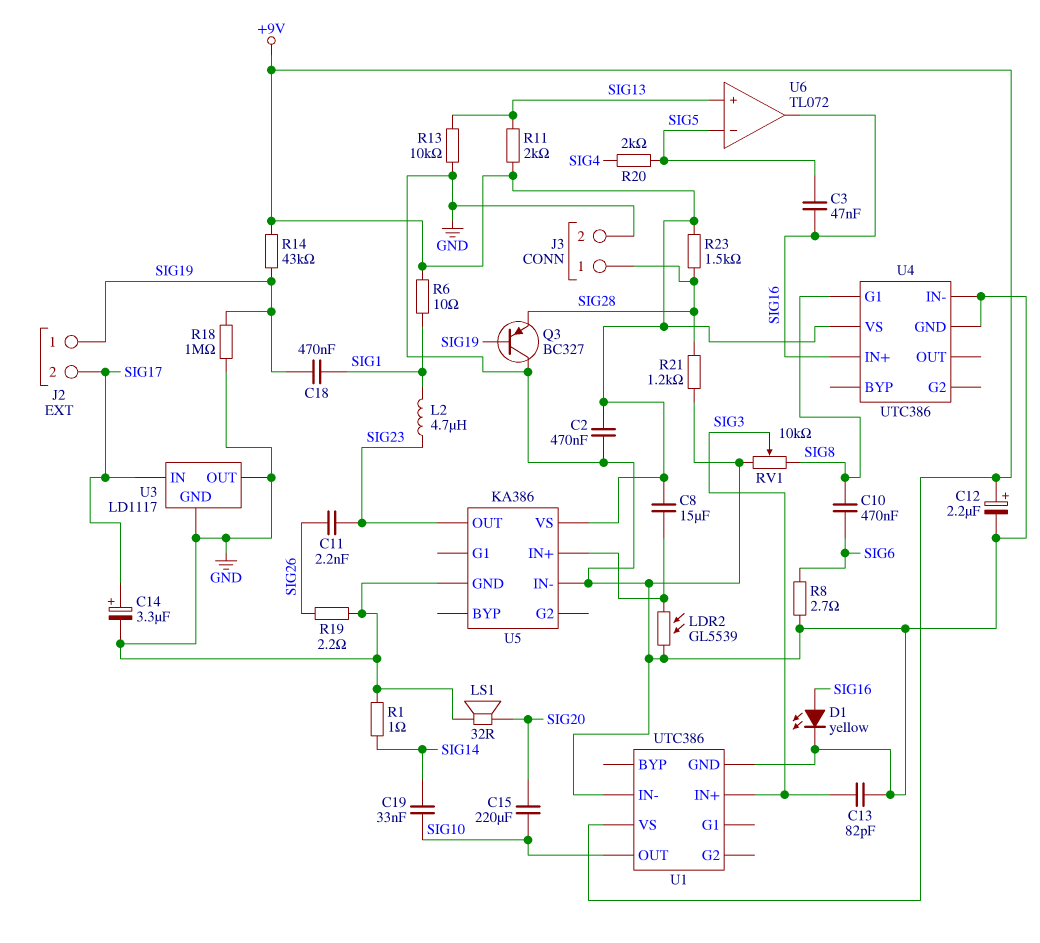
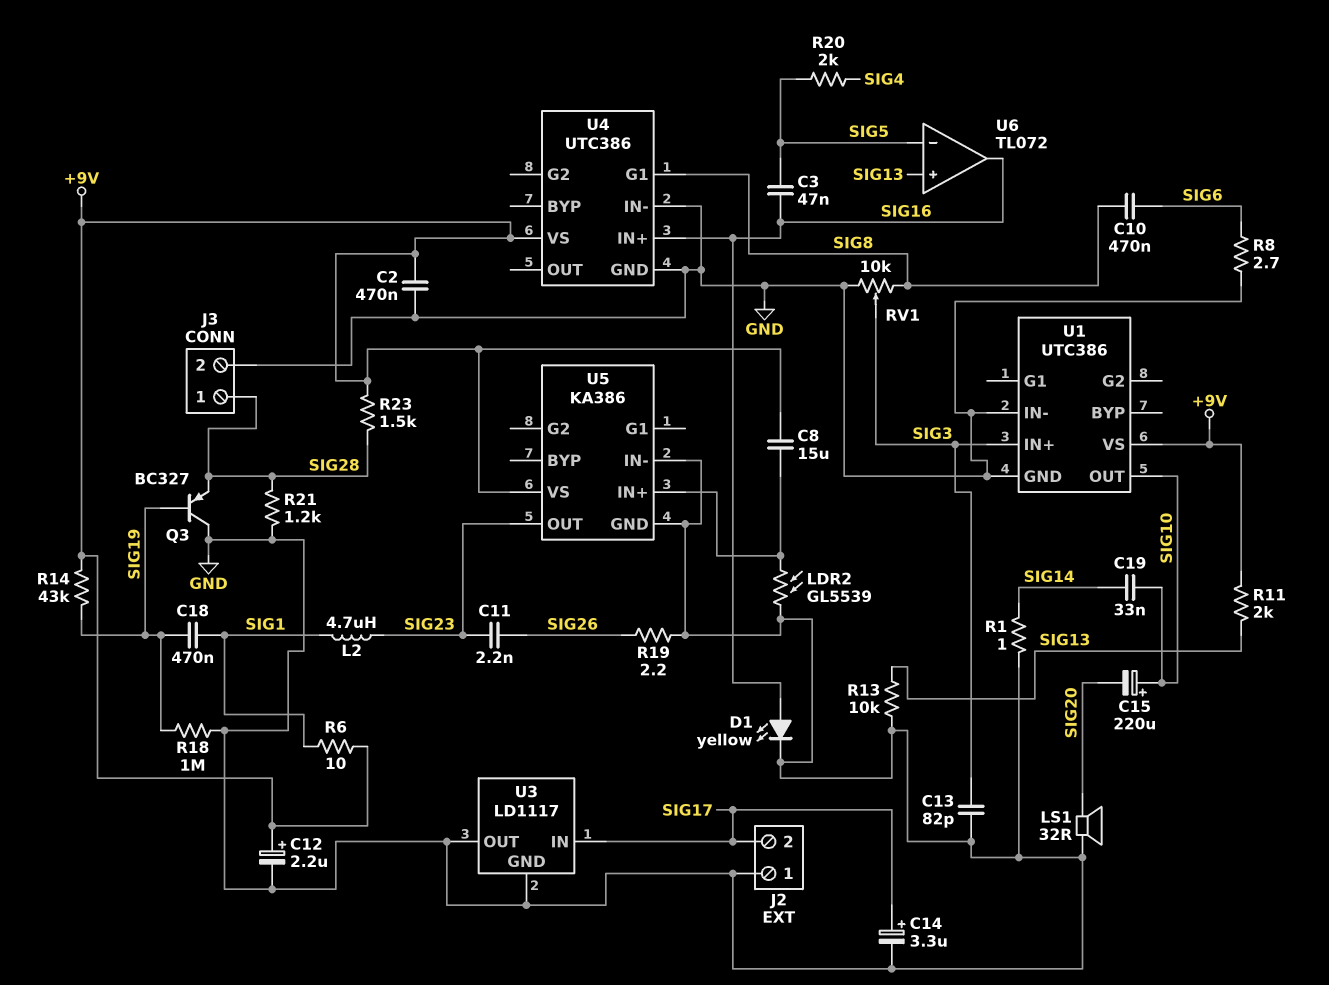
C15: 220uF (SIG10, SIG20) -> 220uF (plus SIG10, minus SIG20)
J2 pin 1: SIG19 -> GND

